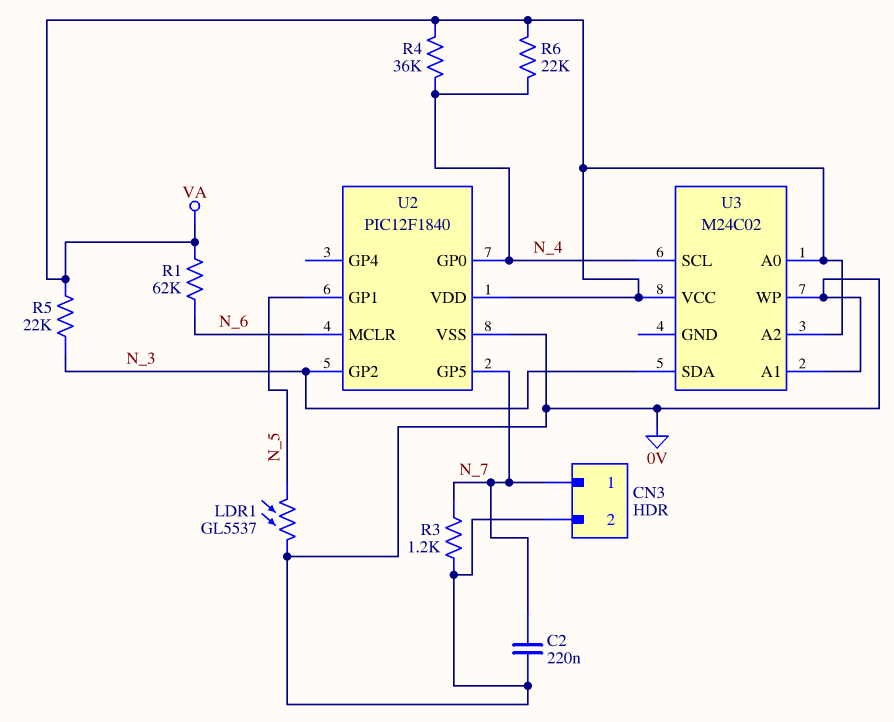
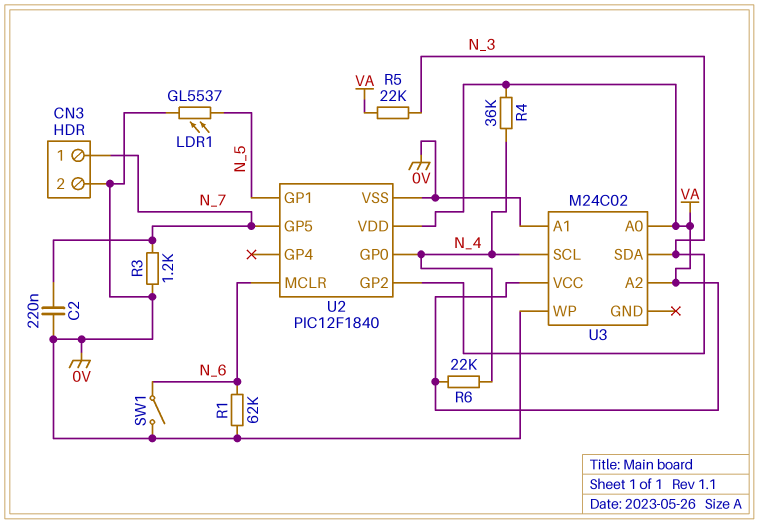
R1: 62k (N_6, VA) -> 62k (0V, N_6)
SW1: none -> switch (0V, N_6)

